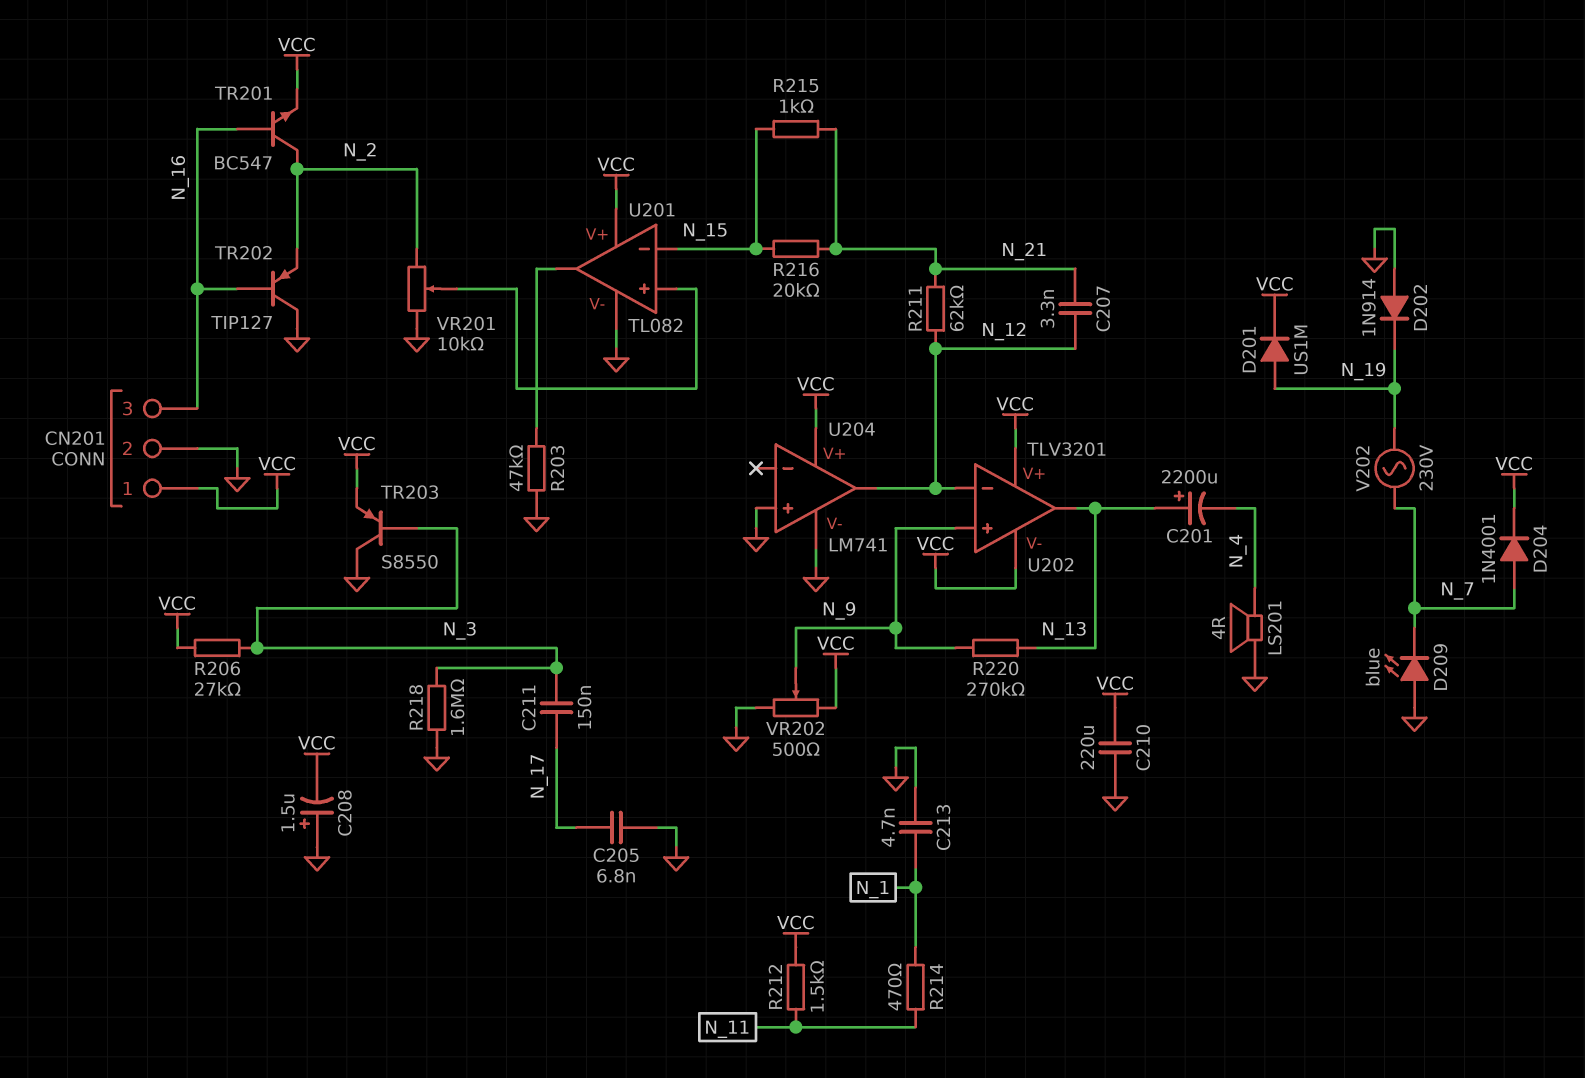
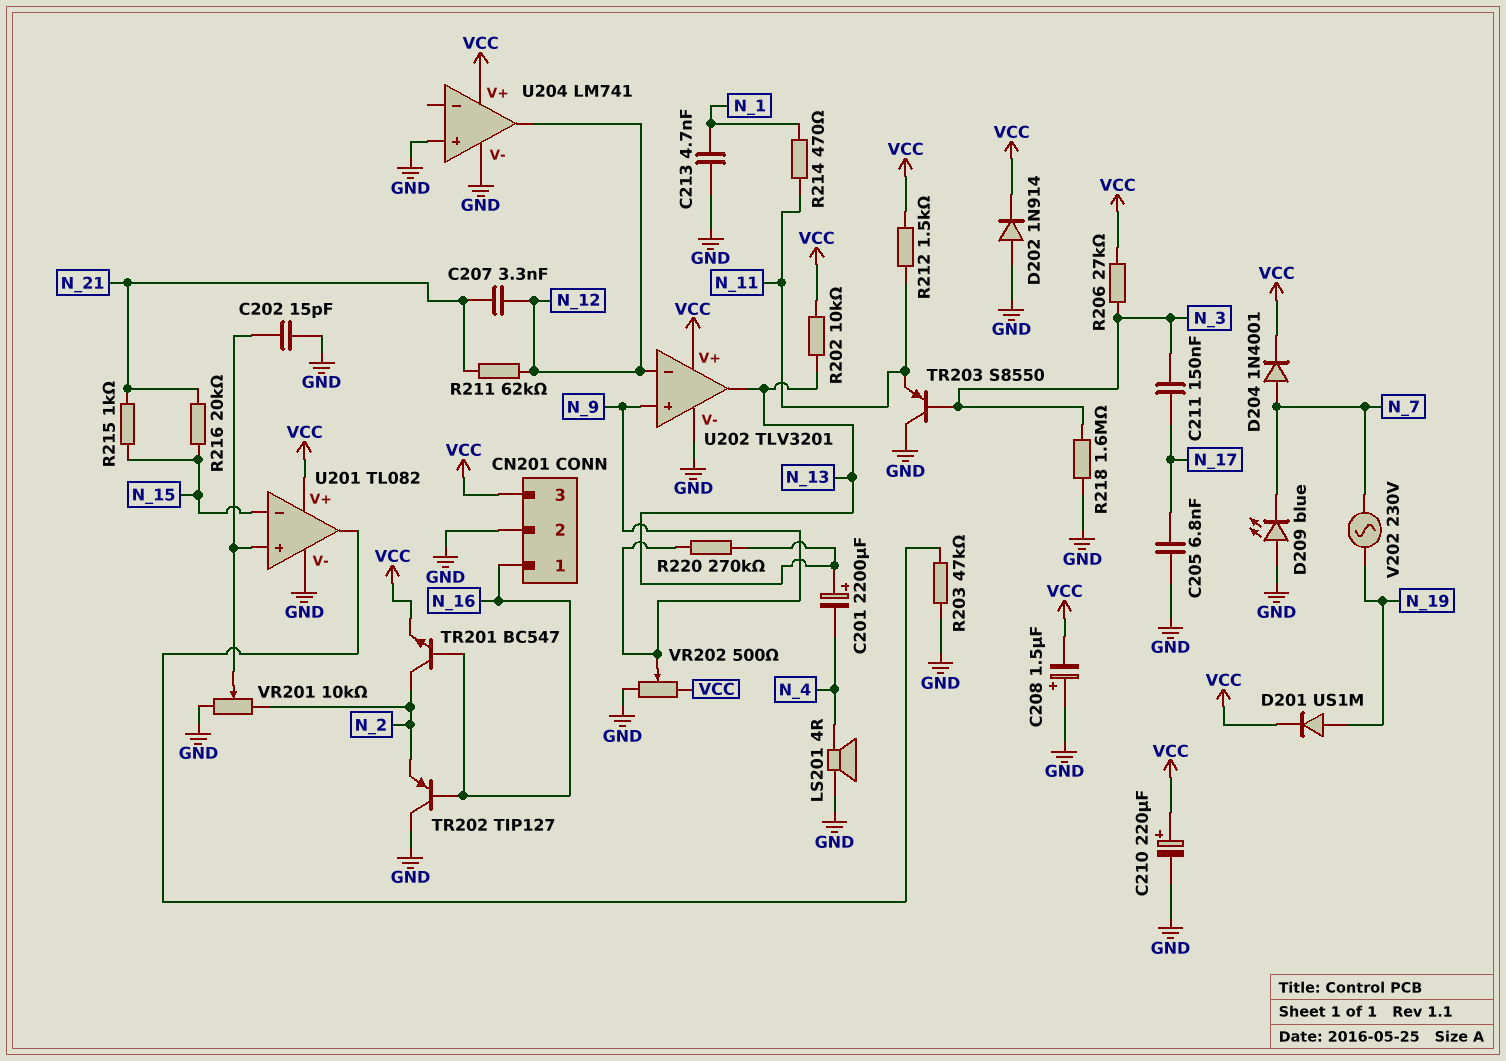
C202: none -> 15pF (GND, U201/in+)
C210: 220uF (GND, VCC) -> 220uF (plus VCC, minus GND)
CN201 pin 1: VCC -> N_16
CN201 pin 3: N_16 -> VCC
D202: diode 1N914 (A GND, K N_19) -> diode 1N914 (A GND, K VCC)
R202: none -> 10k (N_13, VCC)
TR203: PNP S8550 (B N_3, C GND, E VCC) -> PNP S8550 (B N_3, C GND, E N_11)
U202 pin V-: VCC -> GND

